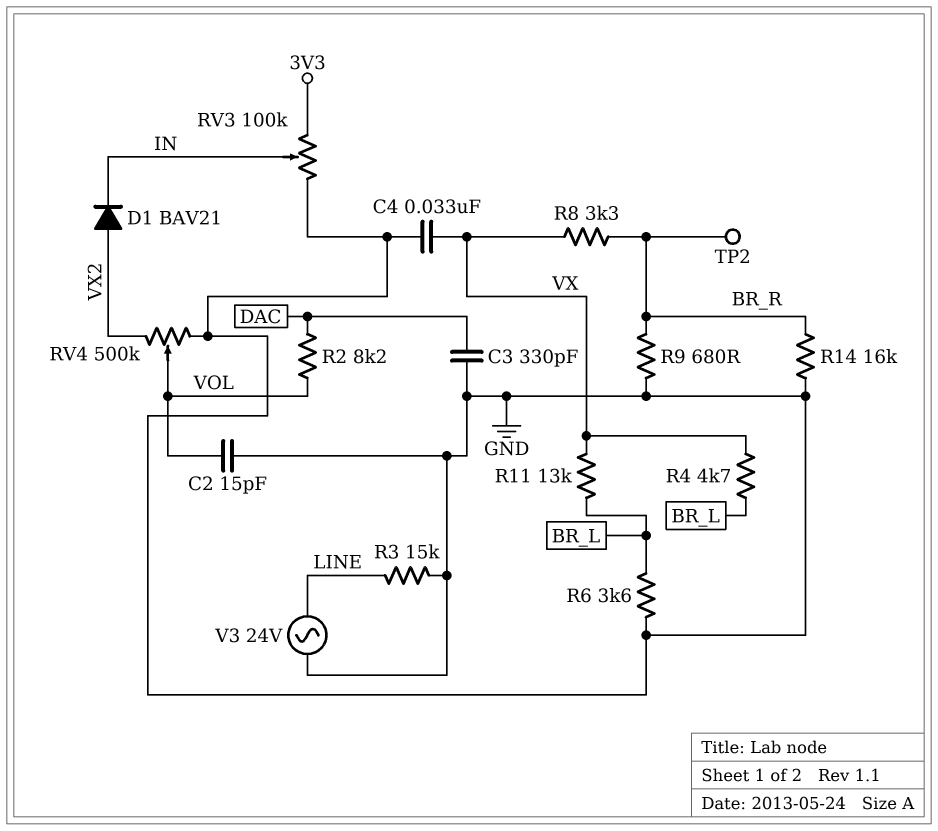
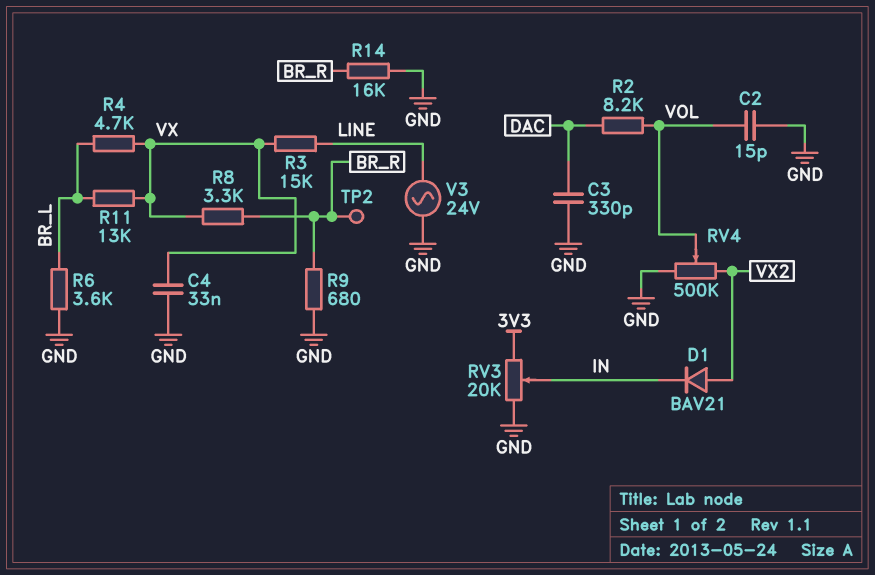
R3: 15k (GND, LINE) -> 15k (LINE, VX)
RV3: 100k (3V3, GND, wiper IN) -> 20k (3V3, GND, wiper IN)

